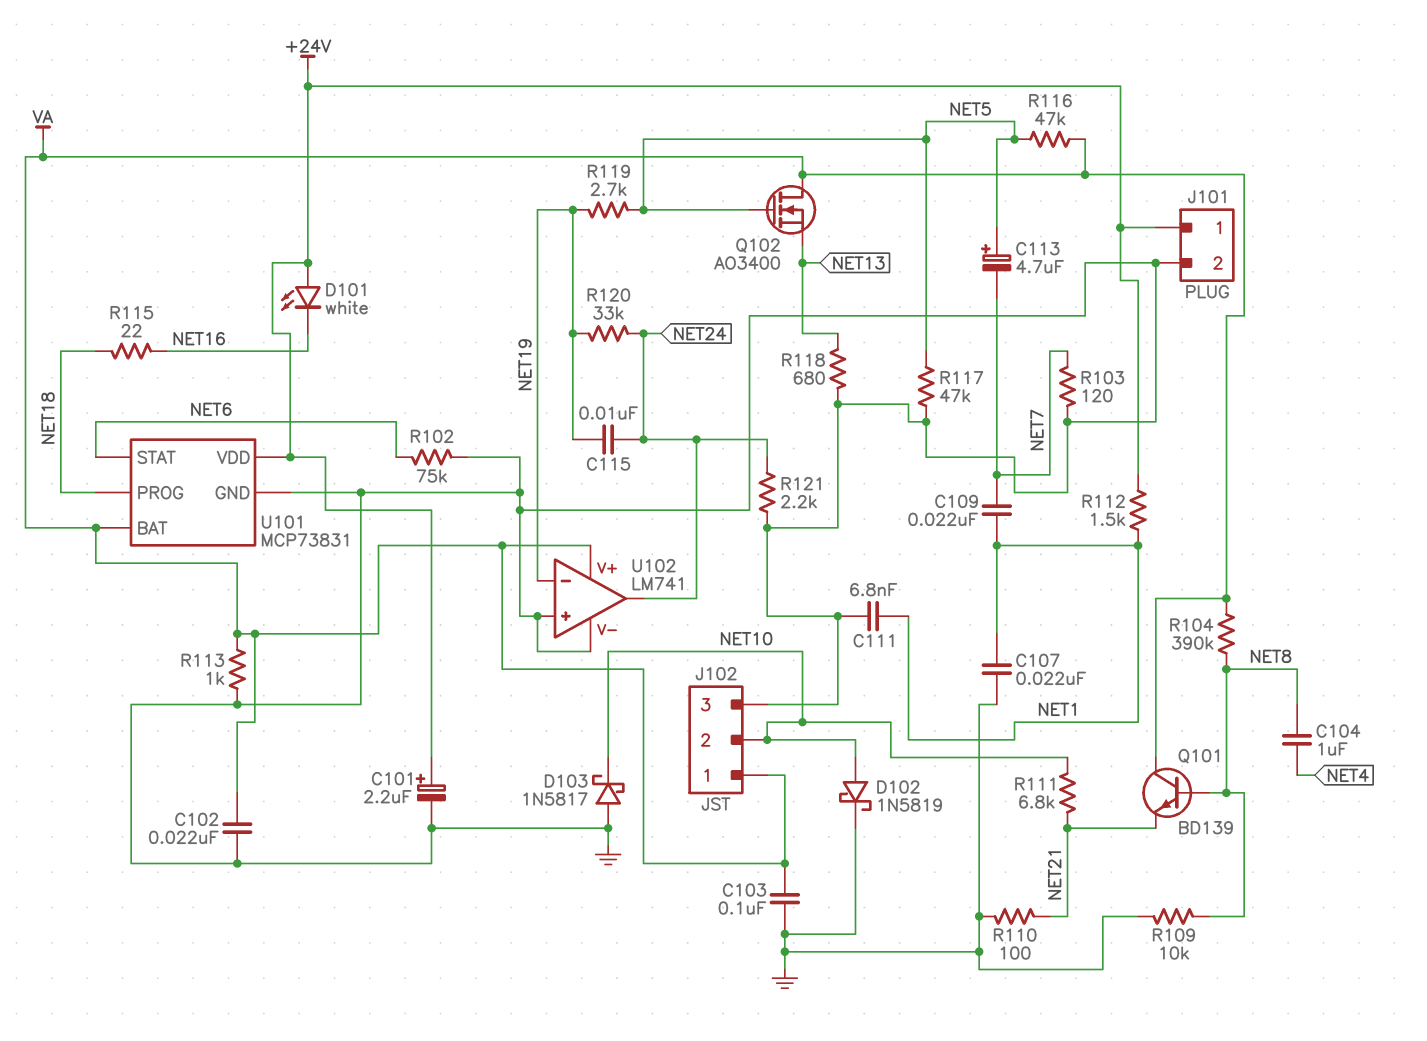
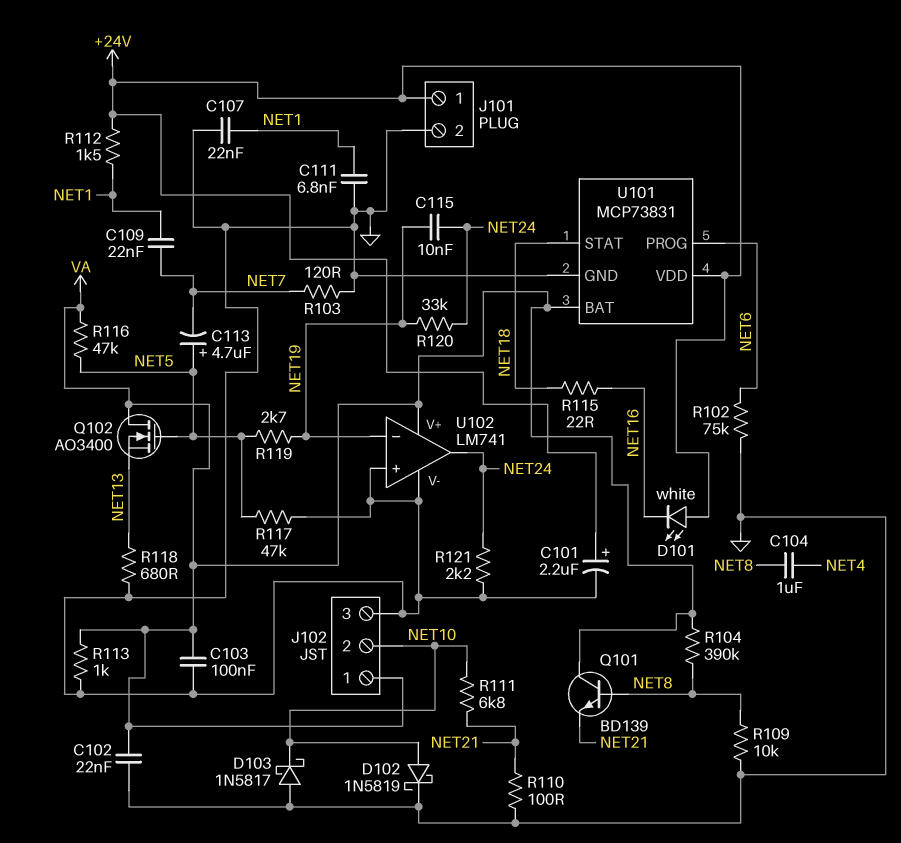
U101 pin PROG: NET18 -> NET6
U101 pin STAT: NET6 -> NET18

